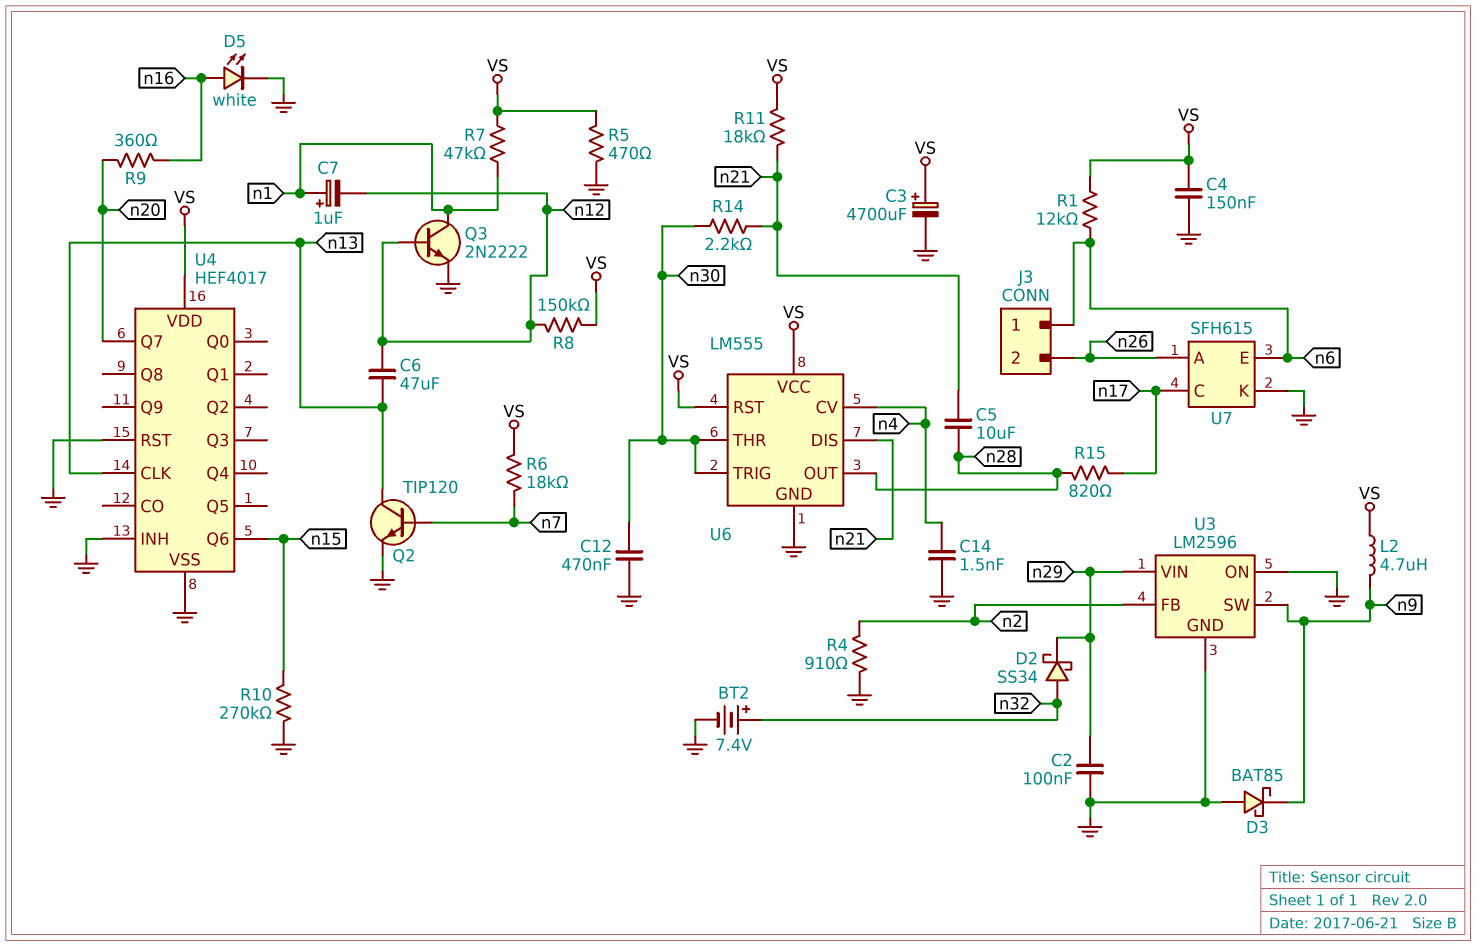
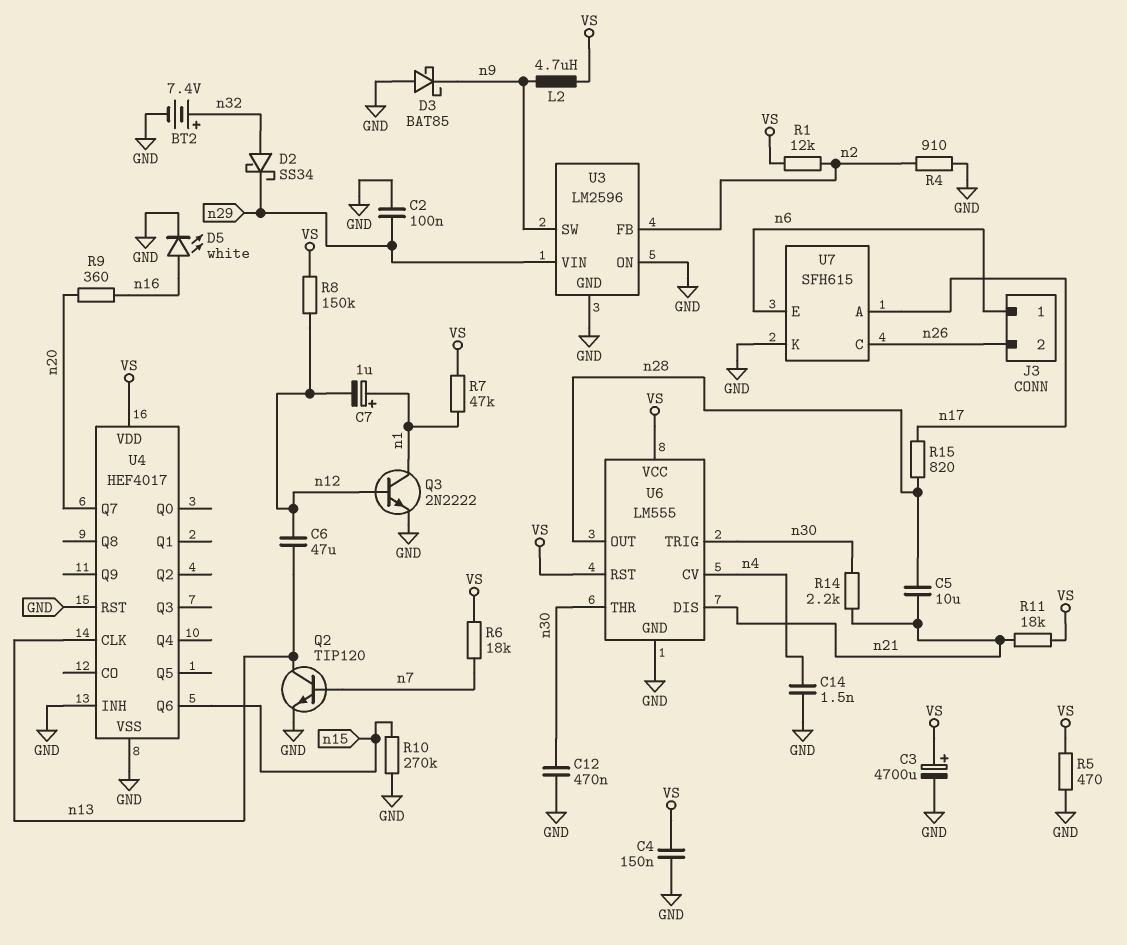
R1: 12k (VS, n6) -> 12k (VS, n2)
U7 pin A: n26 -> n17
U7 pin C: n17 -> n26

